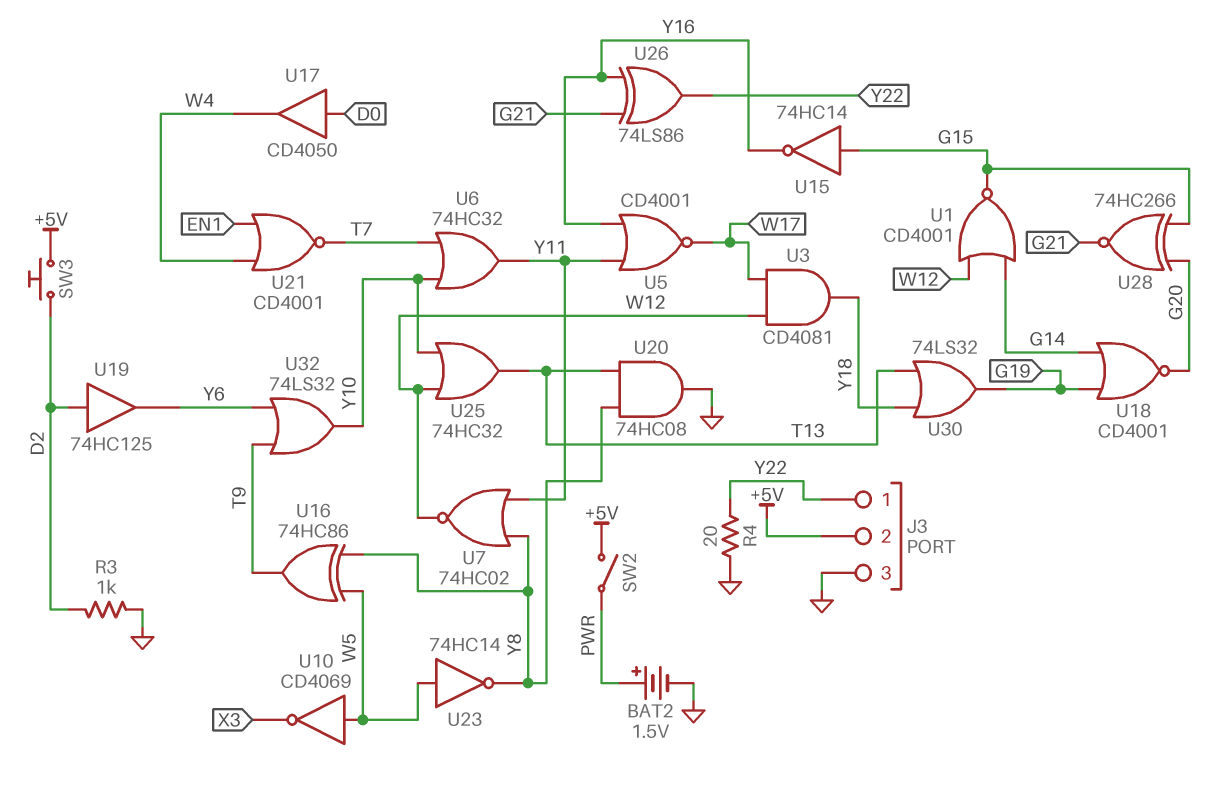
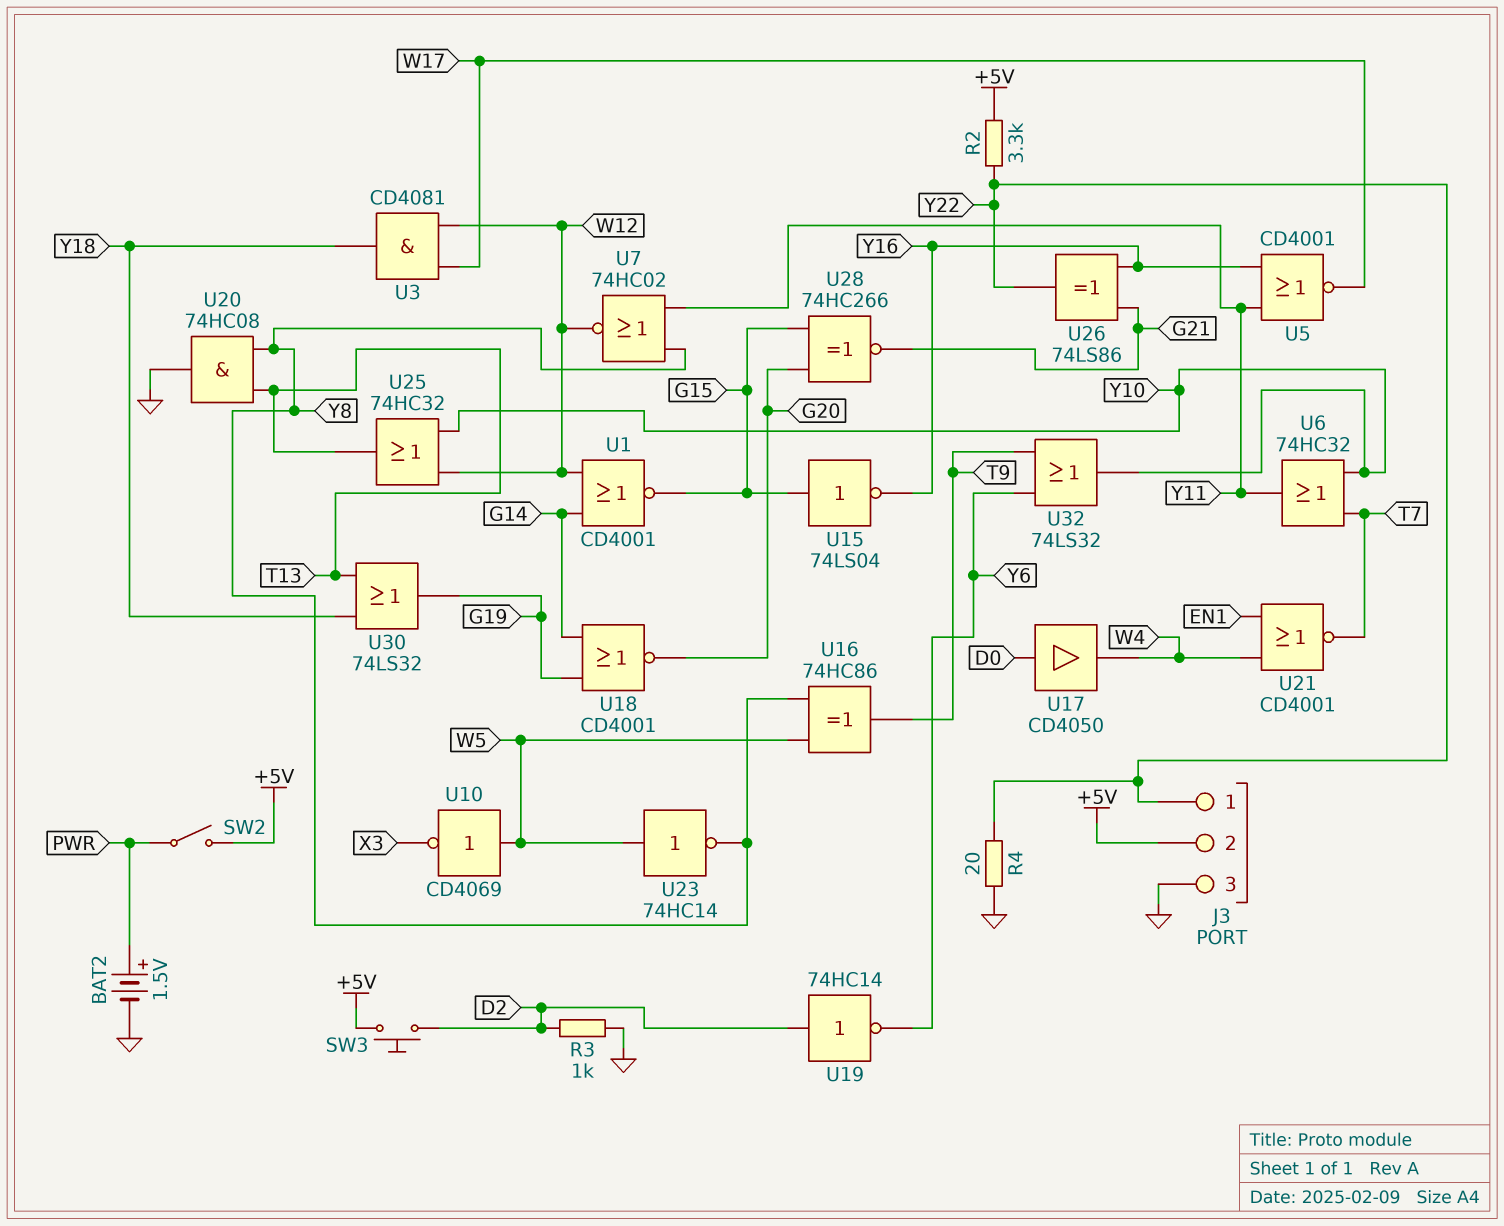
R2: none -> 3.3k (+5V, Y22)
U15: NOT 74HC14 (in G15, out Y16) -> NOT 74LS04 (in G15, out Y16)
U19: buffer 74HC125 (in D2, out Y6) -> NOT 74HC14 (in D2, out Y6)

